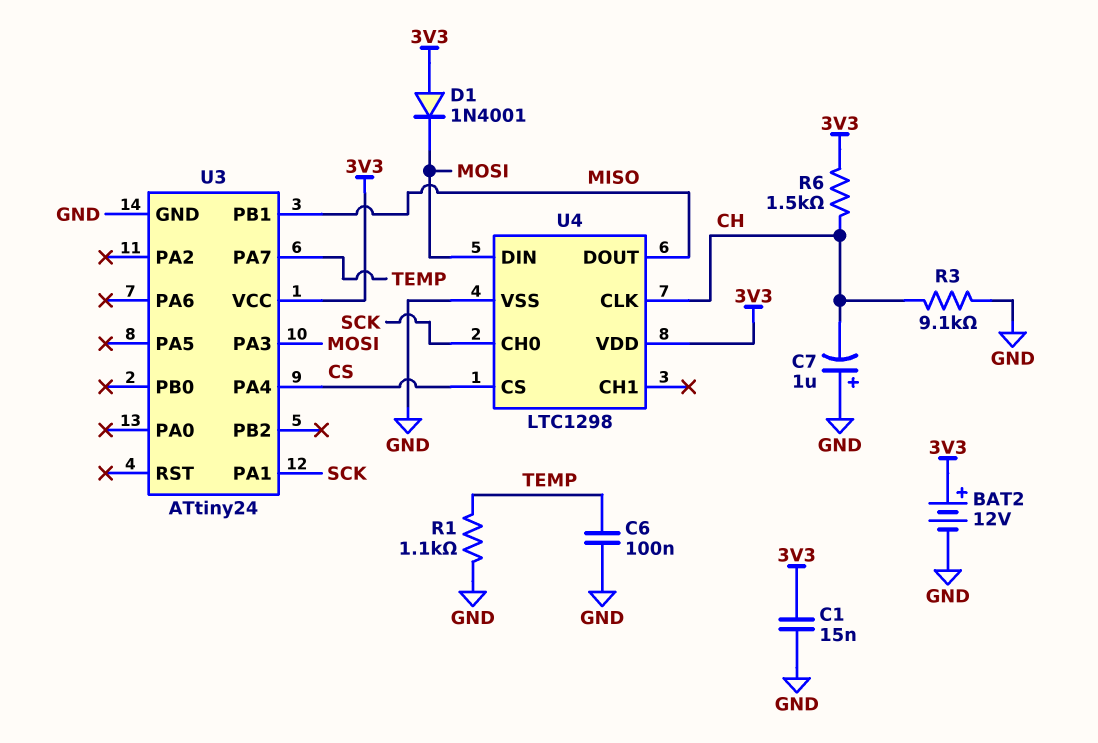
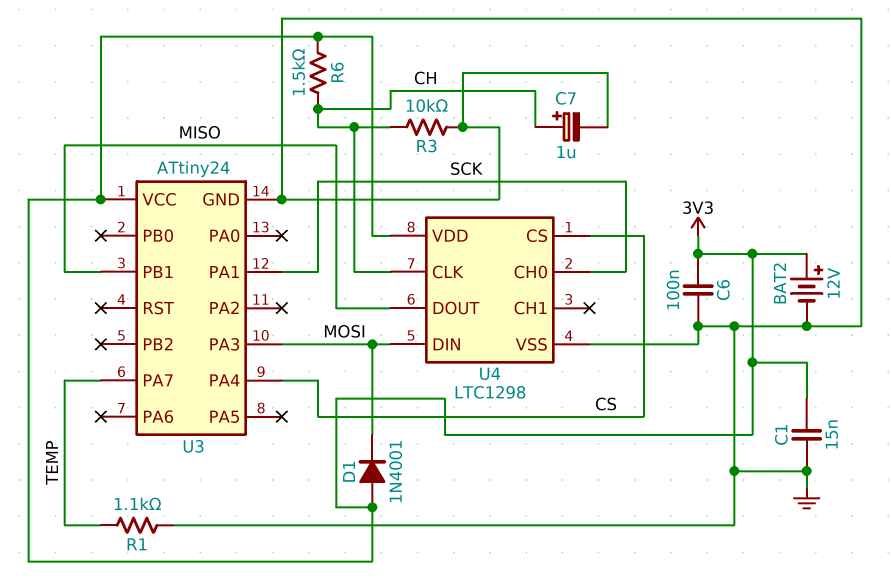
C6: 100nF (GND, TEMP) -> 100nF (3V3, GND)
C7: 1uF (plus GND, minus CH) -> 1uF (plus CH, minus GND)
R3: 9.1k (CH, GND) -> 10k (CH, GND)

